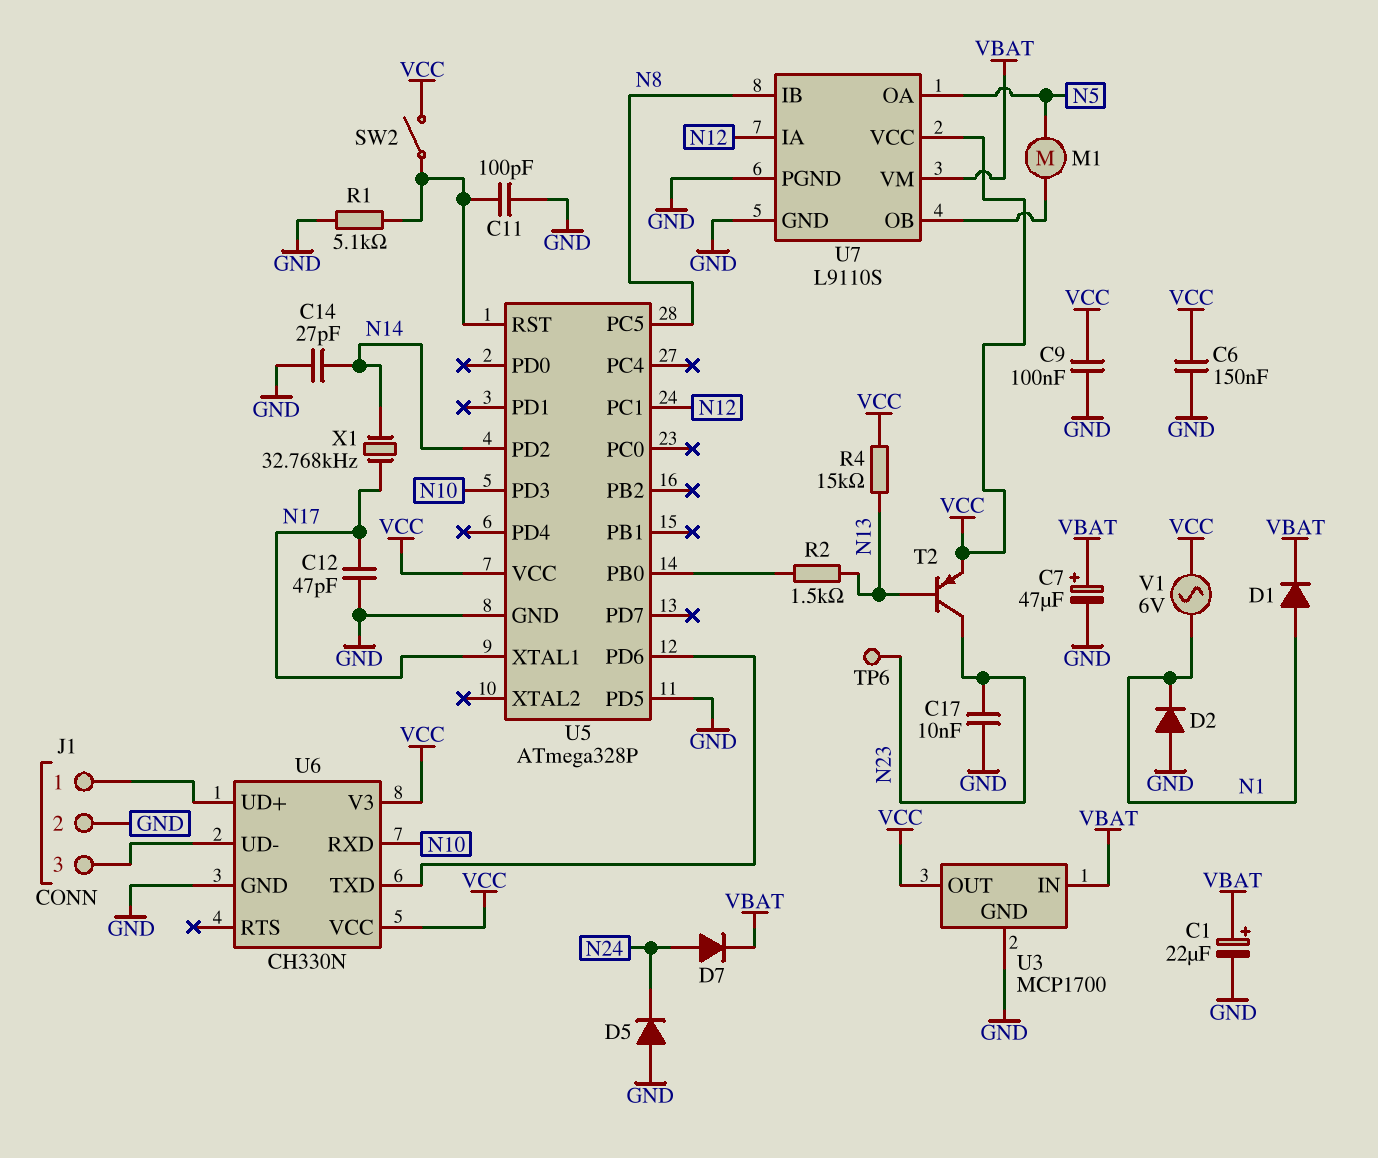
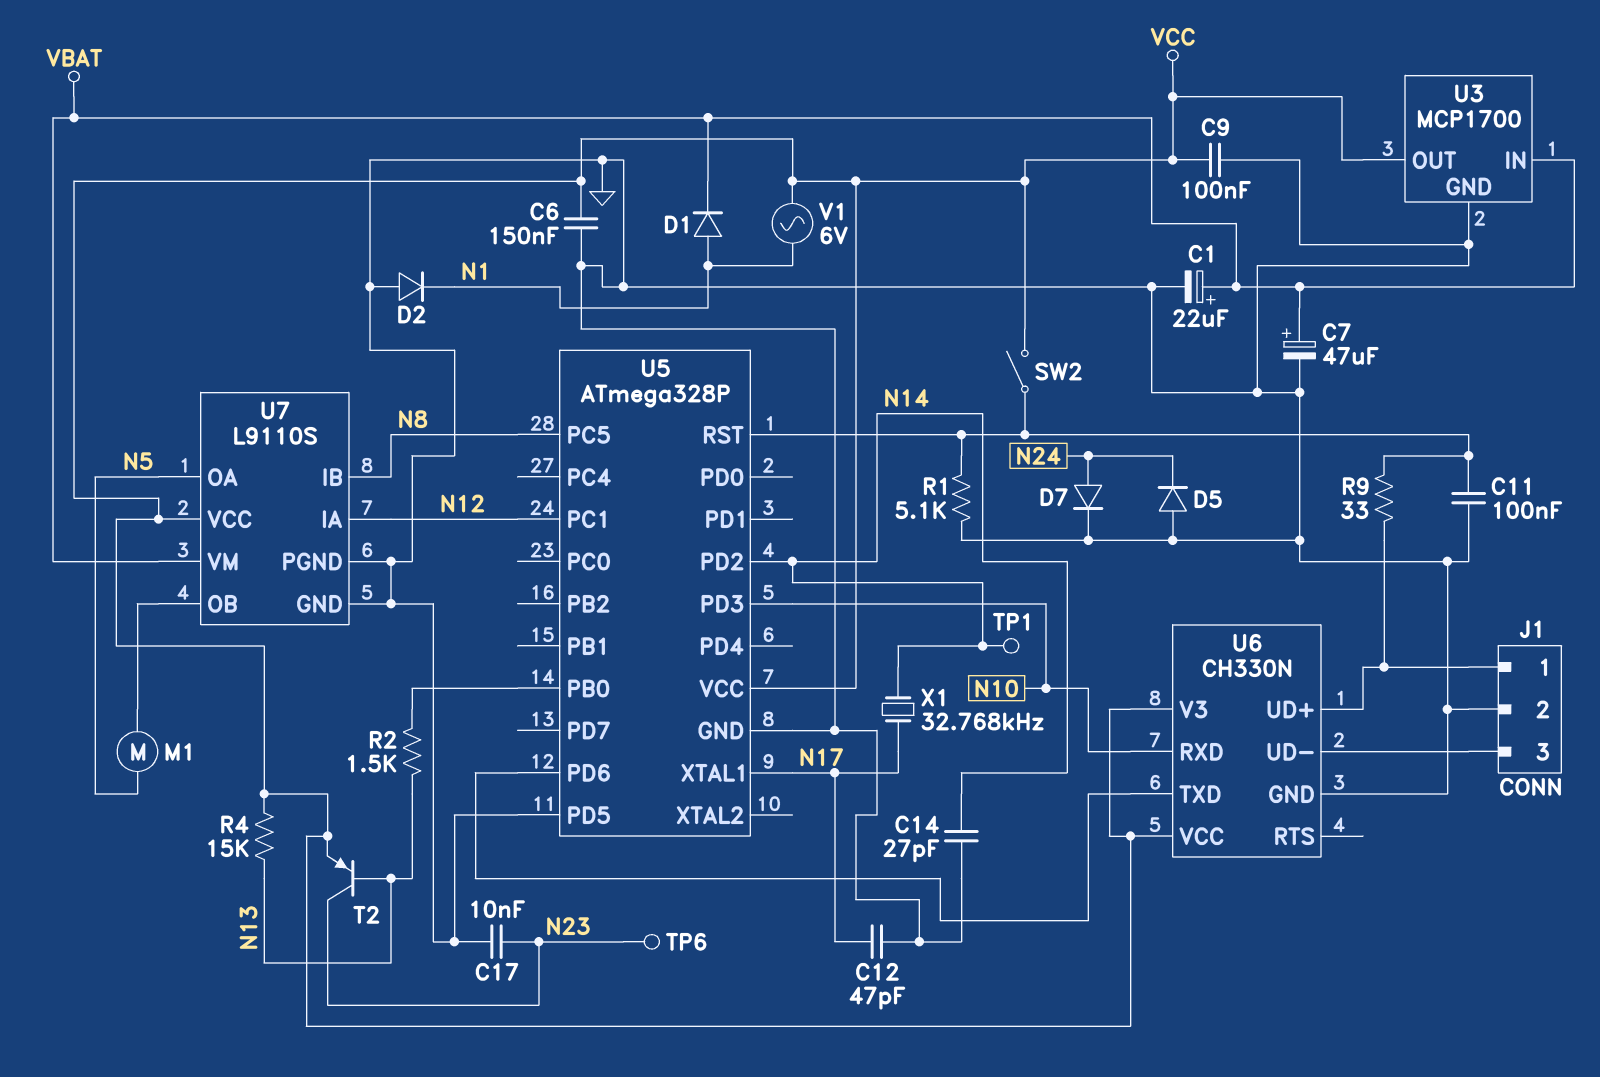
C11: 100pF (GND, U5/RST) -> 100nF (GND, U5/RST)
D7: diode (A N24, K VBAT) -> diode (A N24, K GND)
R9: none -> 33 (J1/1, U5/RST)
TP1: none -> test point (N14)

